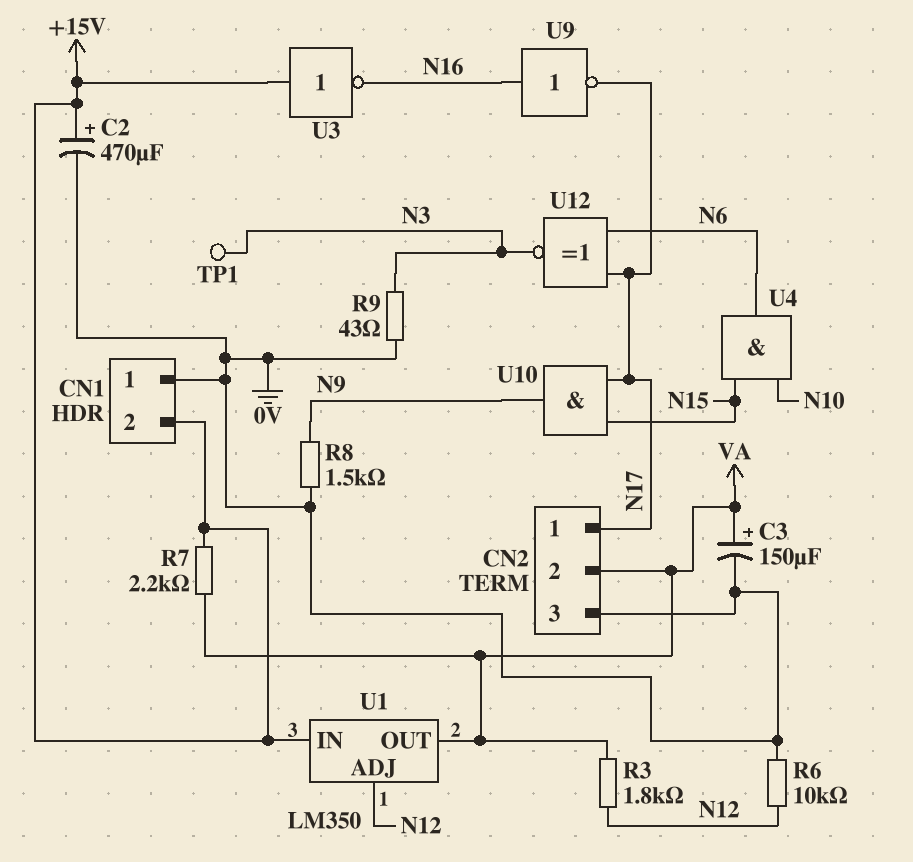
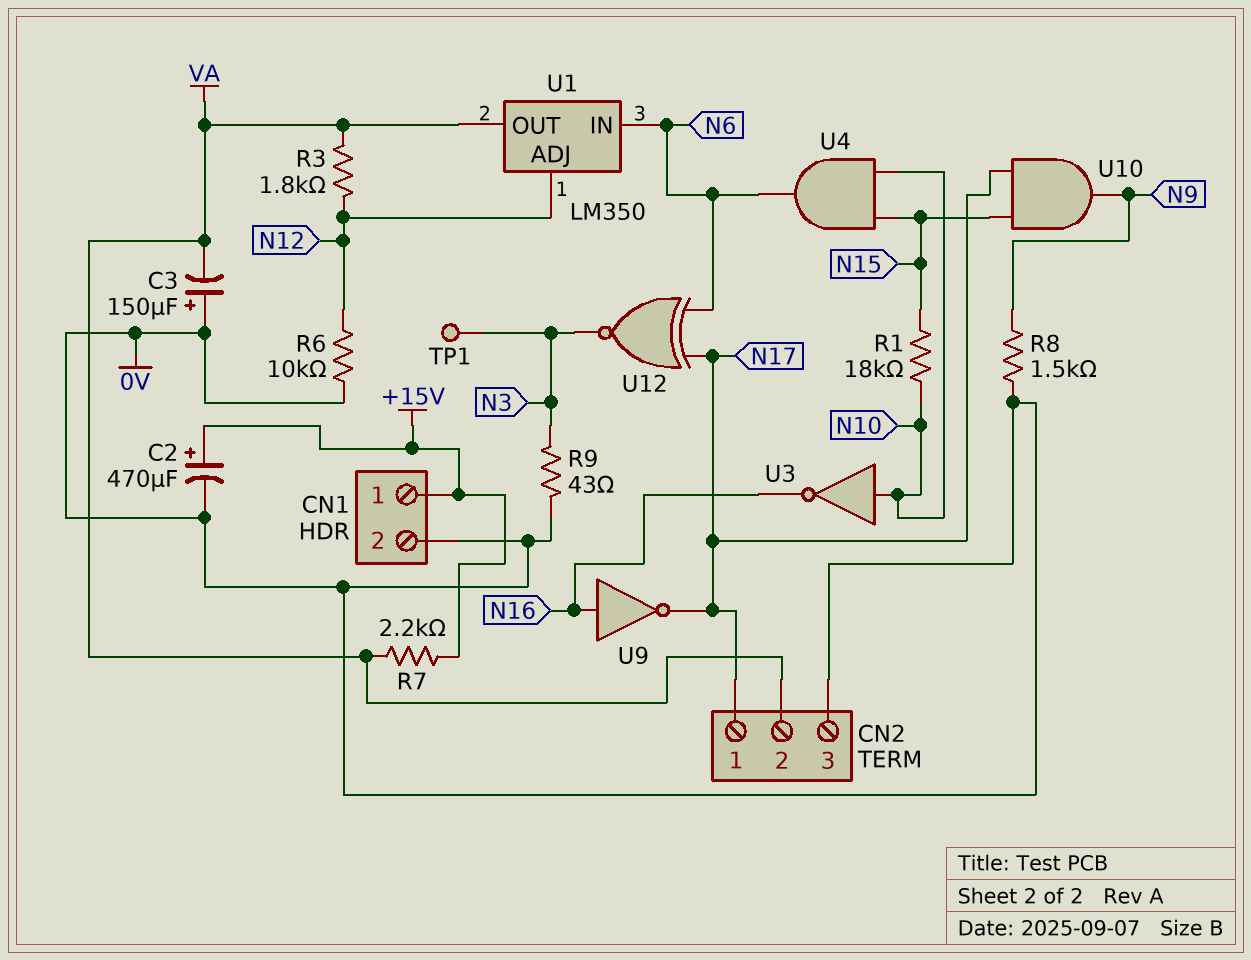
C3: 150uF (plus VA, minus 0V) -> 150uF (plus 0V, minus VA)
CN1 pin 1: 0V -> +15V
CN1 pin 2: +15V -> 0V
R1: none -> 18k (N10, N15)
U1 pin IN: +15V -> N6
U3: NOT (in +15V, out N16) -> NOT (in N10, out N16)

